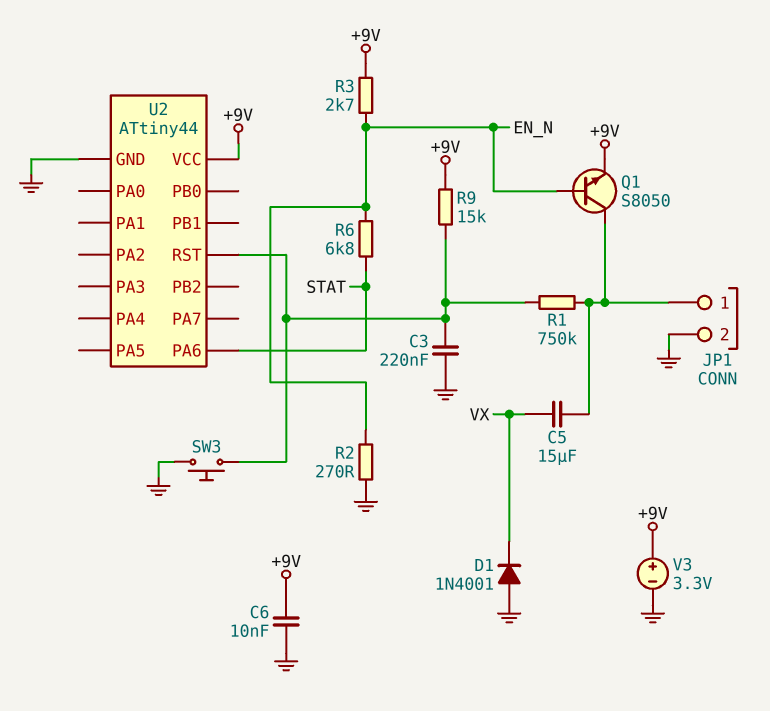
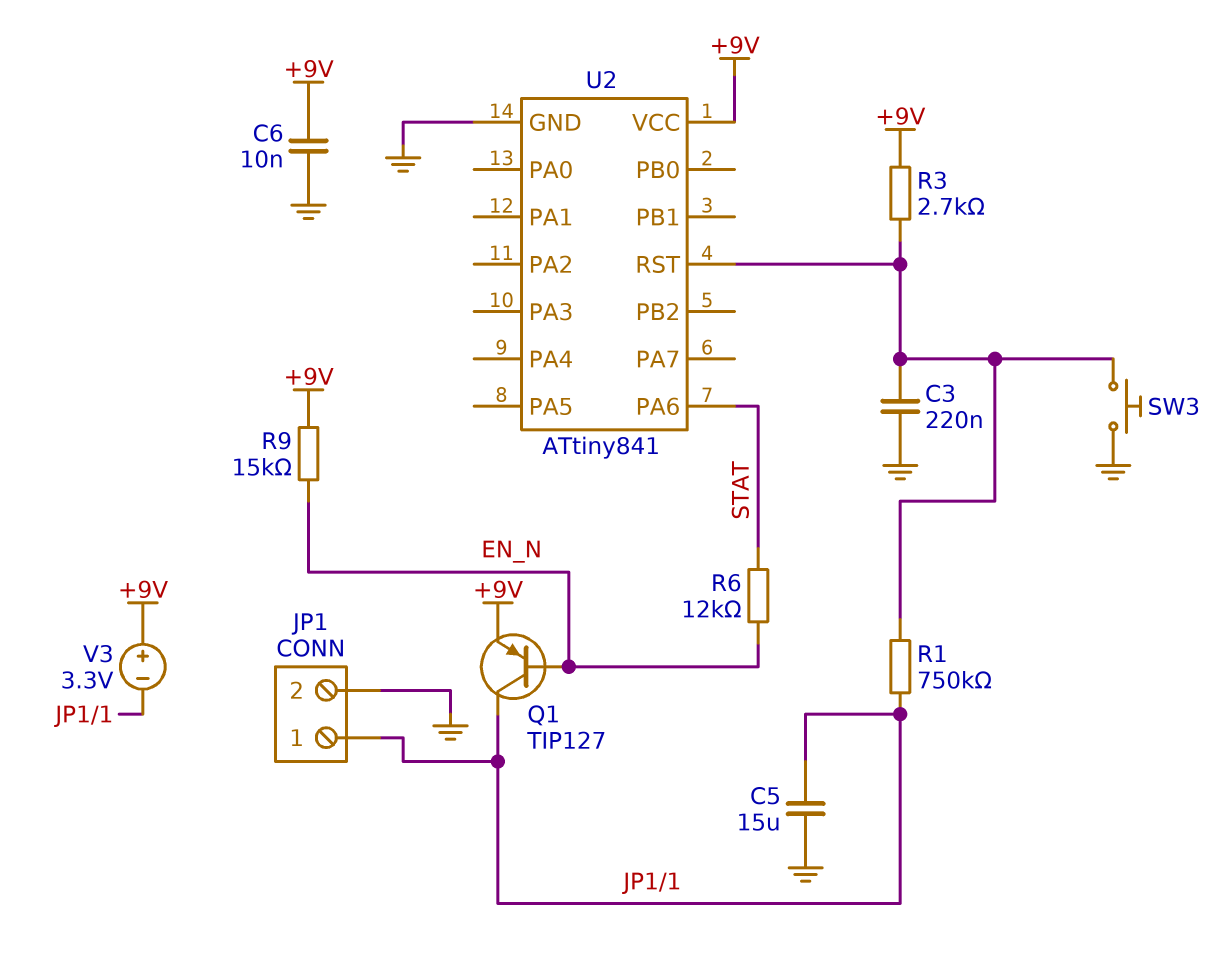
C5: 15uF (JP1/1, VX) -> 15uF (GND, JP1/1)
D1: diode 1N4001 (A GND, K VX) -> none
Q1: NPN S8050 (B EN_N, C JP1/1, E +9V) -> PNP TIP127 (B EN_N, C JP1/1, E +9V)
R2: 270 (EN_N, GND) -> none
R3: 2.7k (+9V, EN_N) -> 2.7k (+9V, U2/RST)
R6: 6.8k (EN_N, STAT) -> 12k (EN_N, STAT)
R9: 15k (+9V, U2/RST) -> 15k (+9V, EN_N)
U2: ATtiny44 -> ATtiny841
V3: 3.3V (plus +9V, minus GND) -> 3.3V (plus +9V, minus JP1/1)

